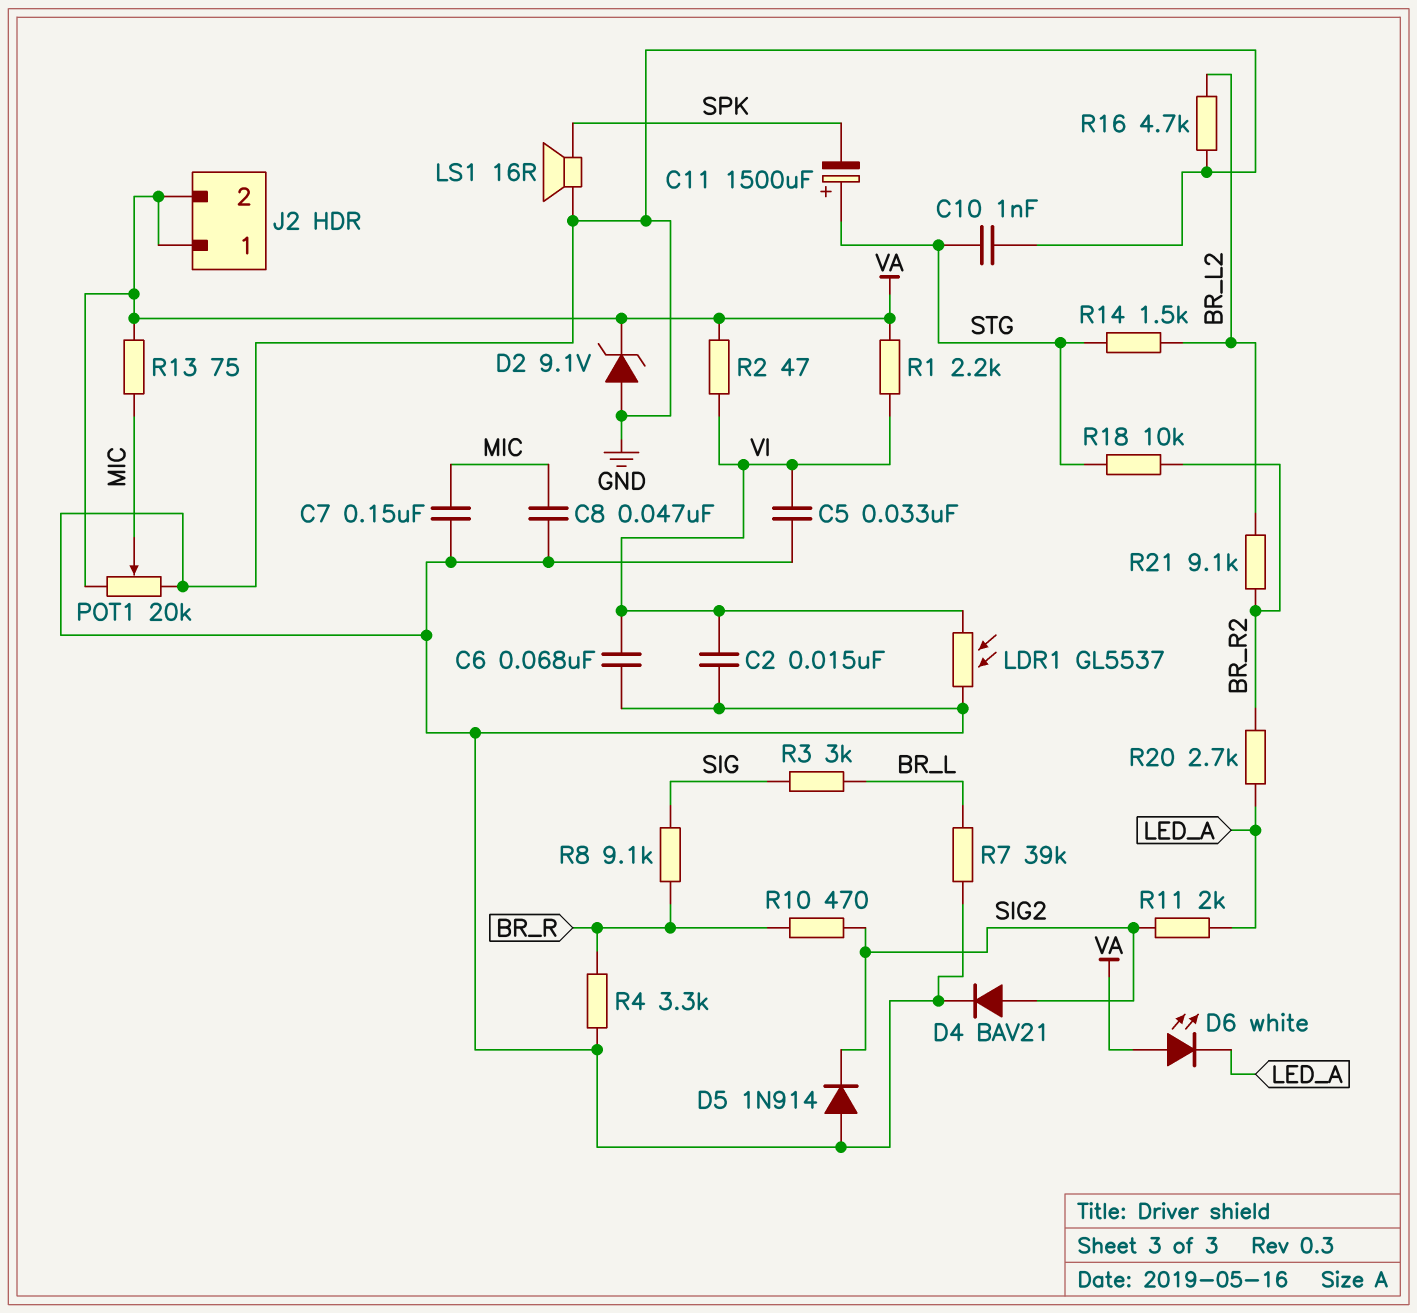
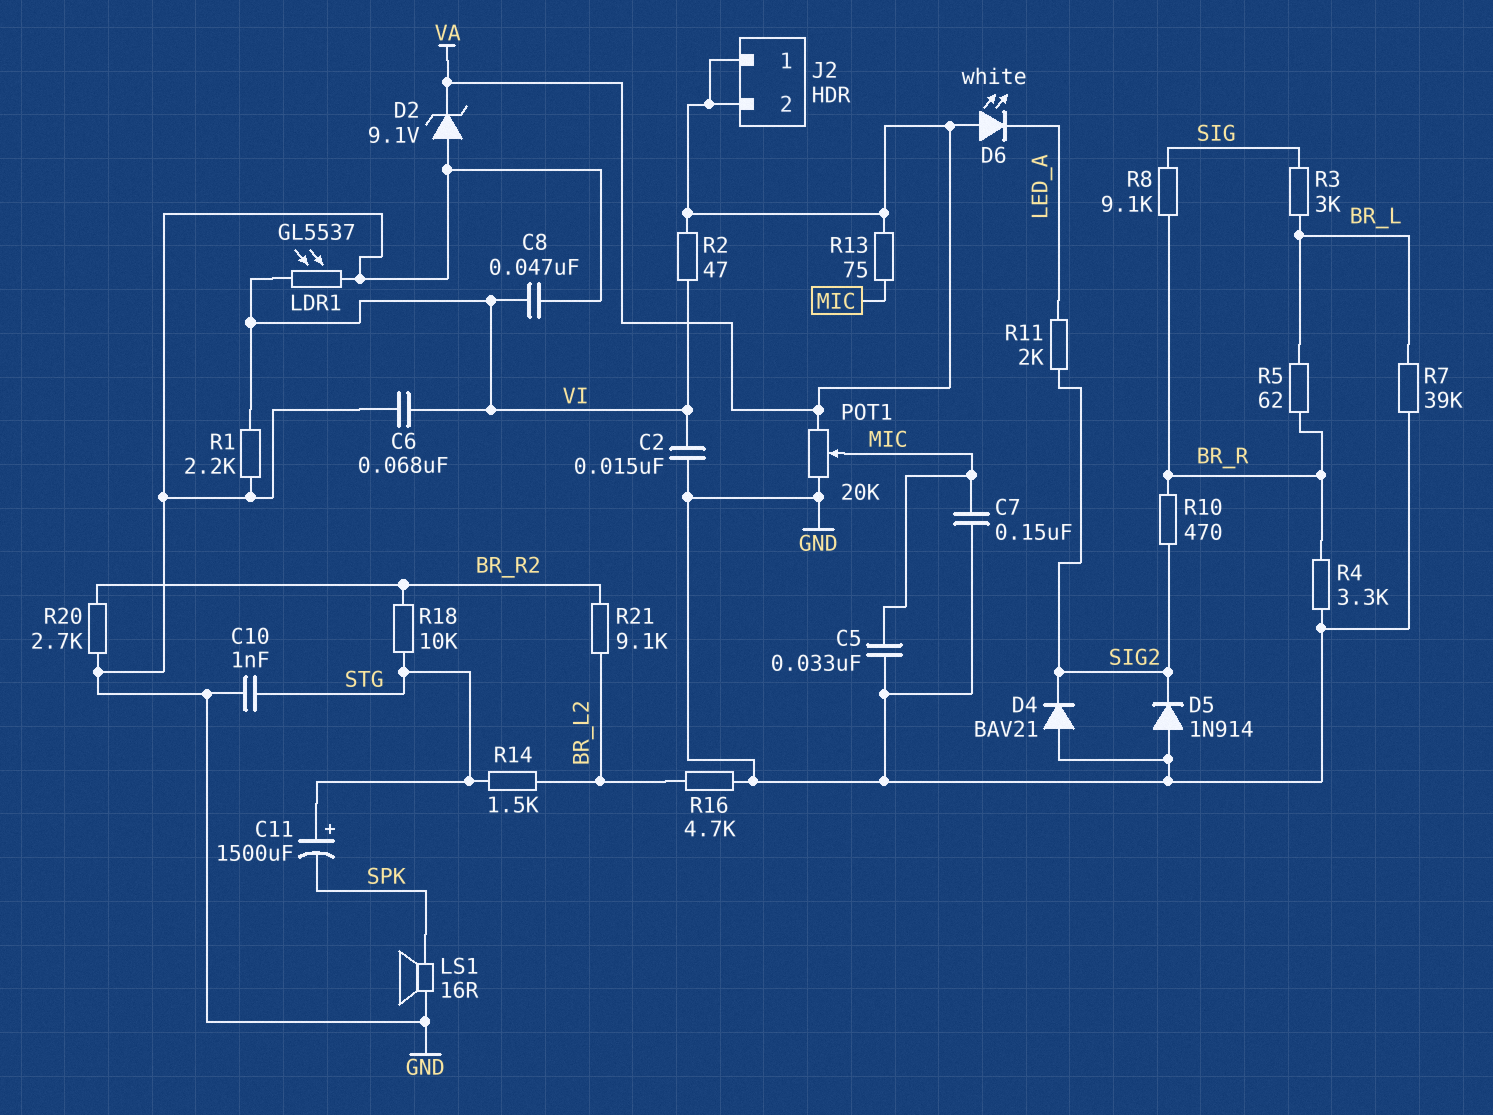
C5: 33nF (GND, VI) -> 33nF (GND, MIC)
C8: 47nF (GND, MIC) -> 47nF (GND, VI)
D4: diode BAV21 (A SIG2, K GND) -> diode BAV21 (A GND, K SIG2)
R1: 2.2k (VA, VI) -> 2.2k (GND, VI)
R5: none -> 62 (BR_L, BR_R)
R20: 2.7k (BR_R2, LED_A) -> 2.7k (BR_R2, GND)

